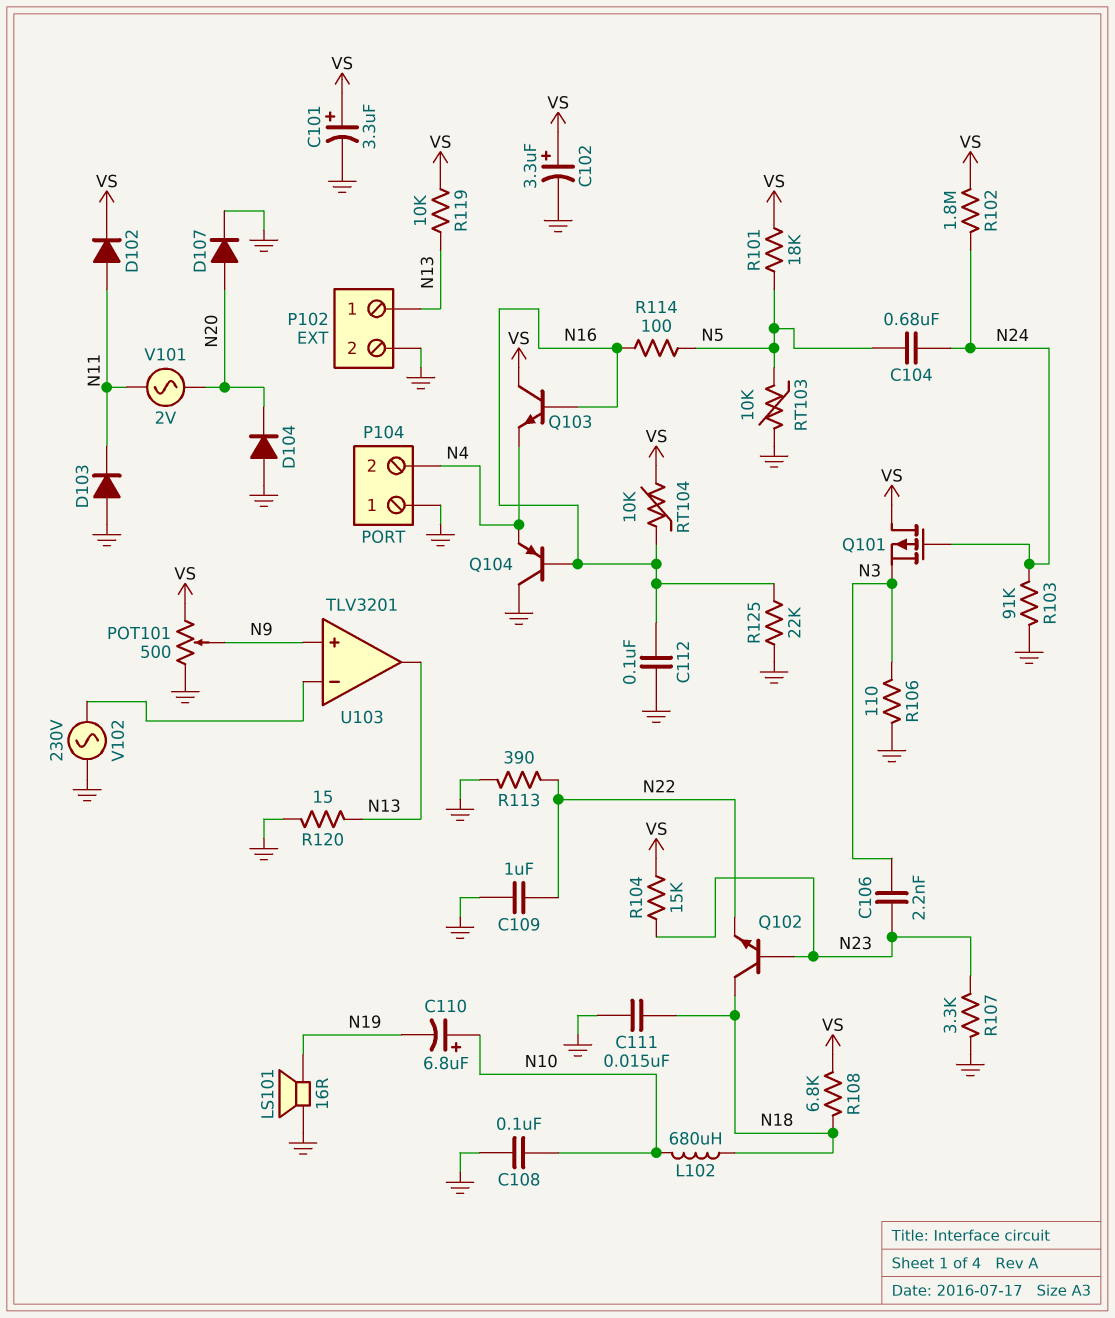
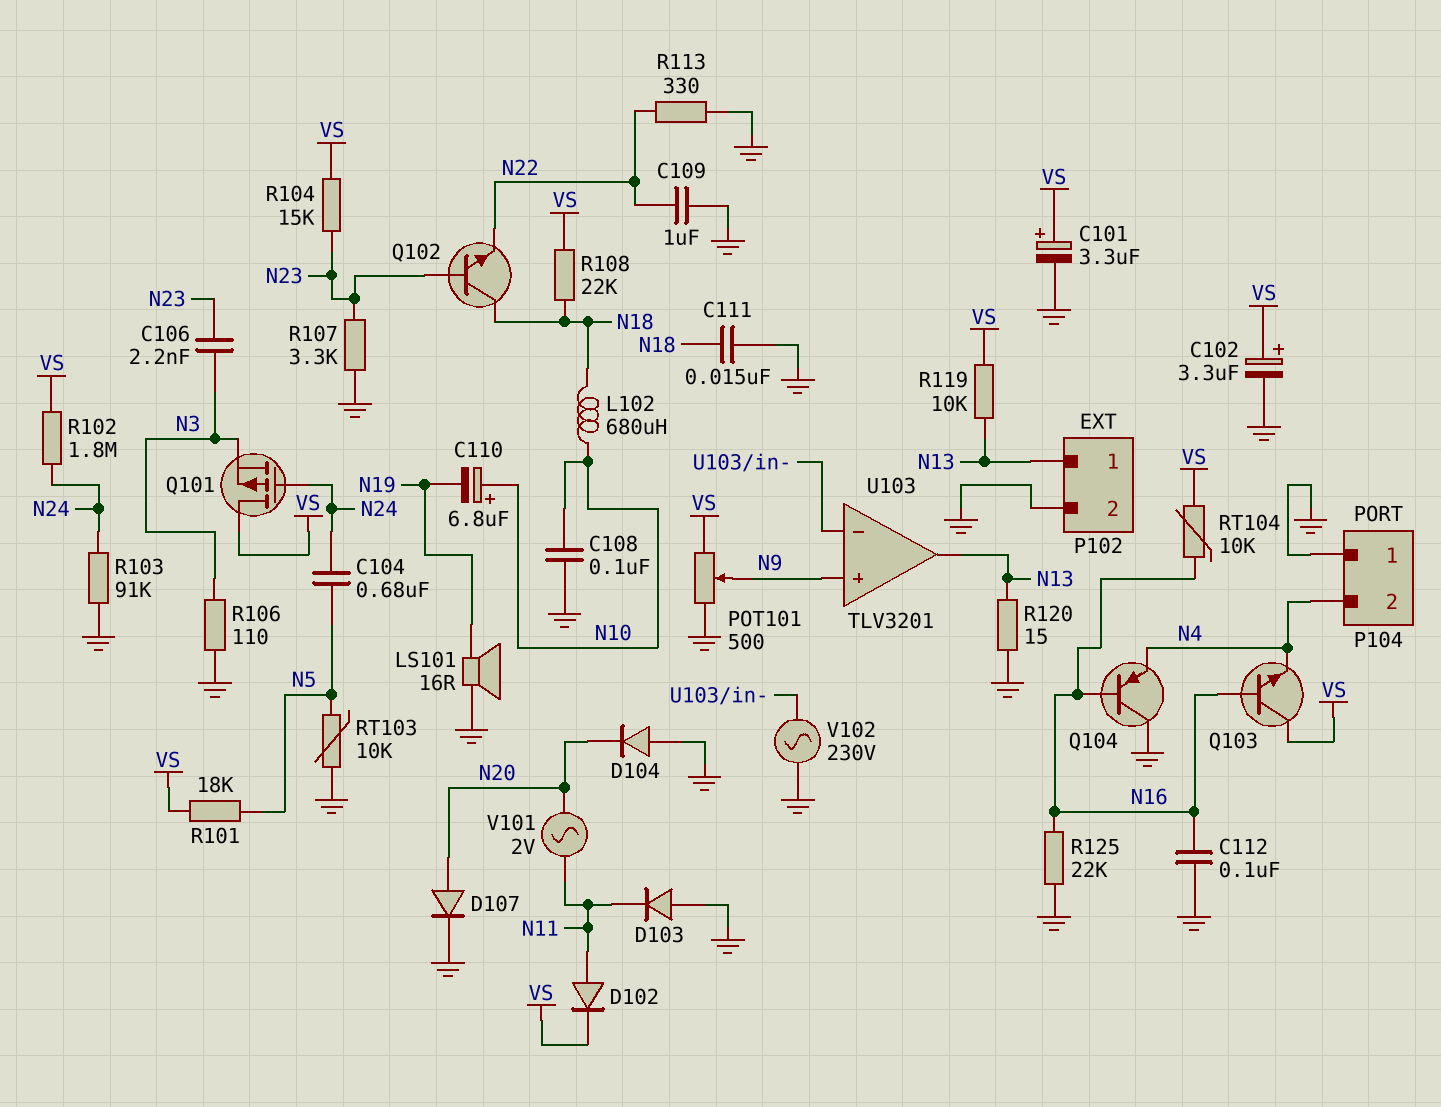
R108: 6.8k (N18, VS) -> 22k (N18, VS)
R113: 390 (GND, N22) -> 330 (GND, N22)
R114: 100 (N5, N16) -> none

